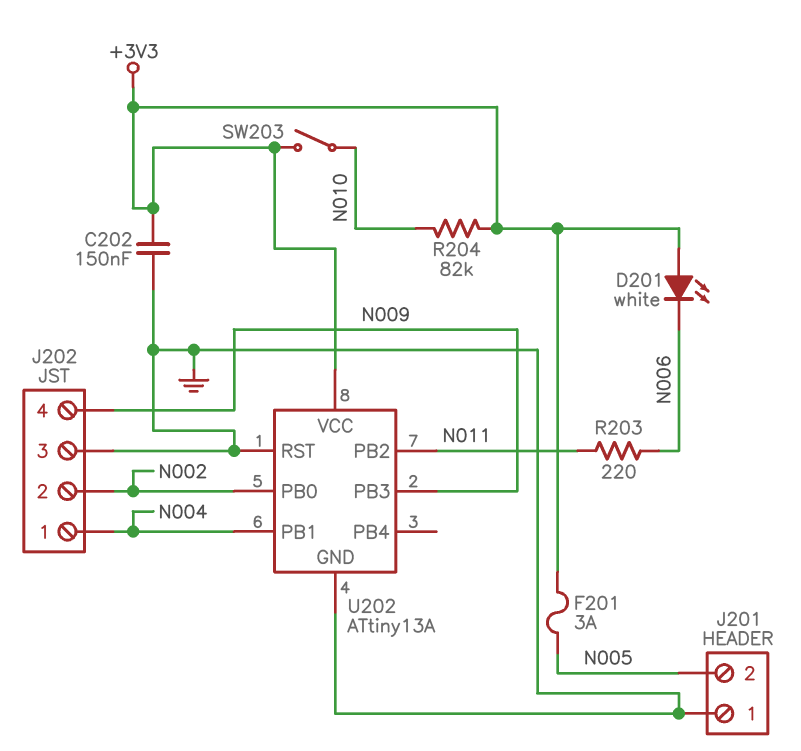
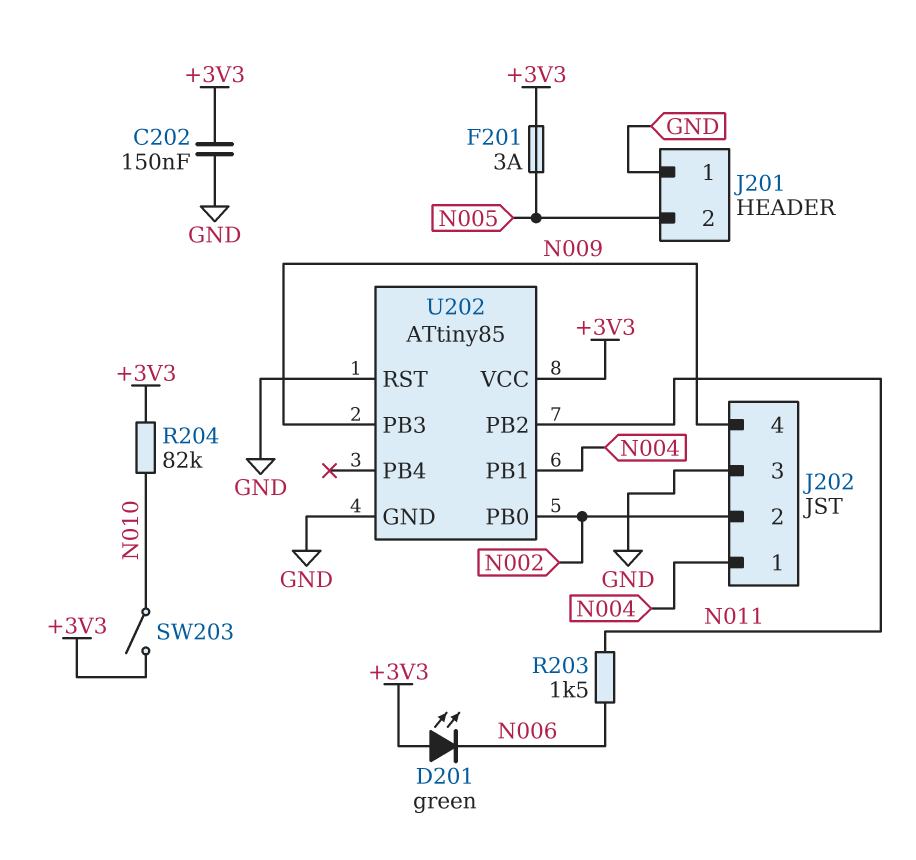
D201: LED white (A +3V3, K N006) -> LED green (A +3V3, K N006)
R203: 220 (N006, N011) -> 1.5k (N006, N011)
U202: ATtiny13A -> ATtiny85

